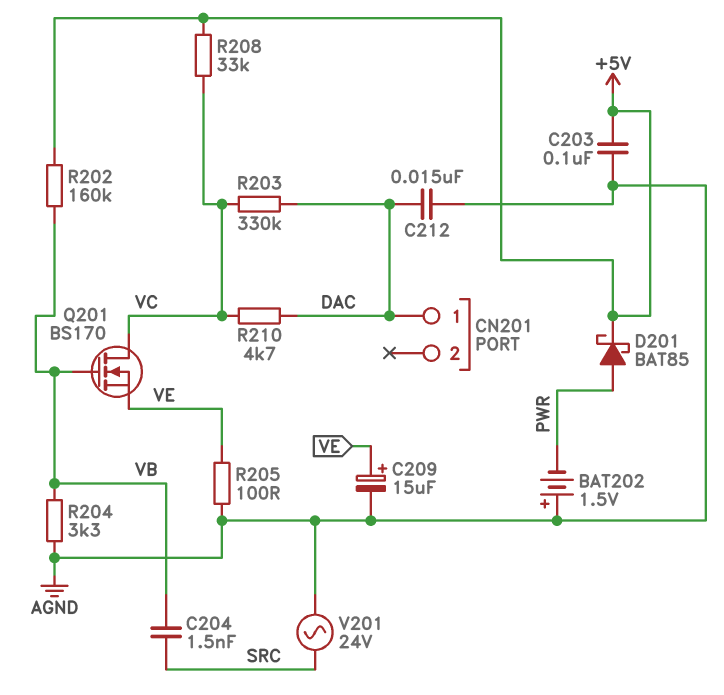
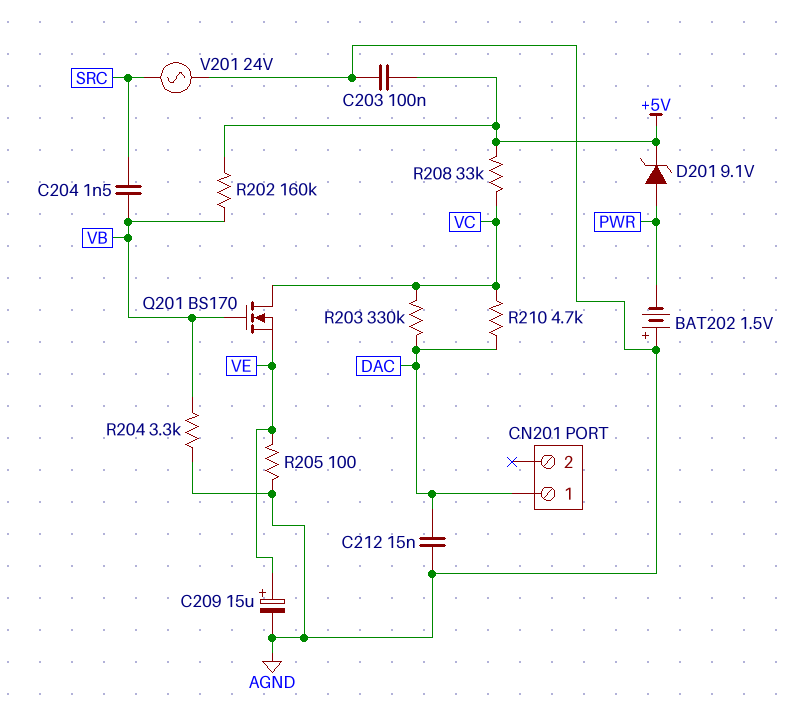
D201: schottky BAT85 (A PWR, K +5V) -> zener 9.1V (A PWR, K +5V)

